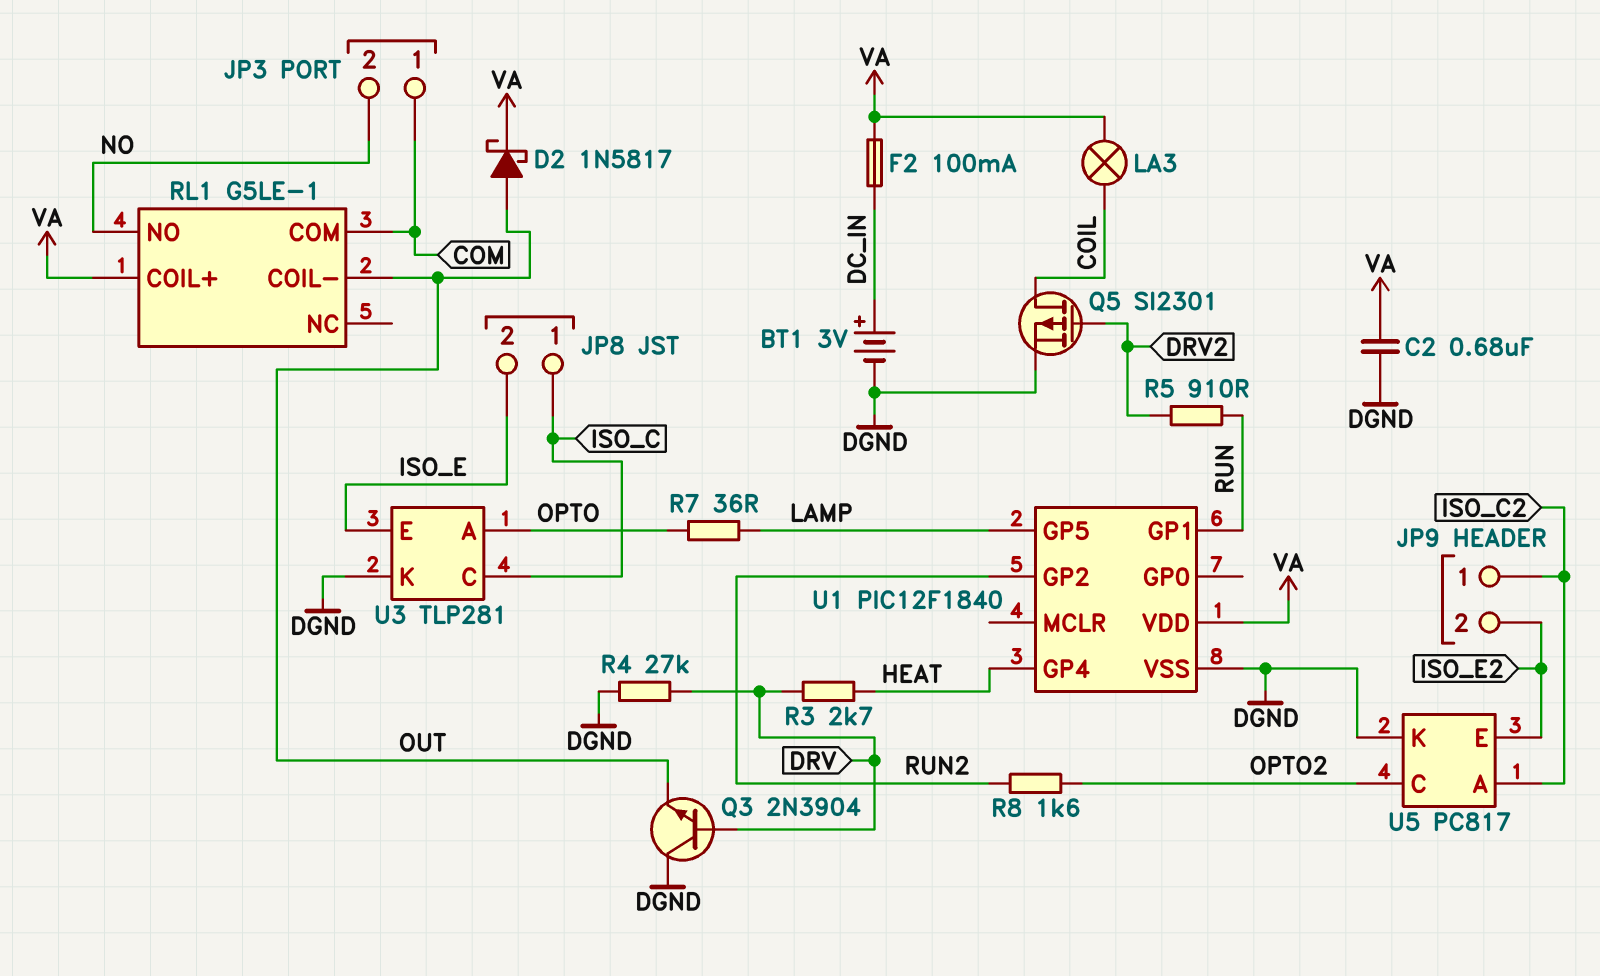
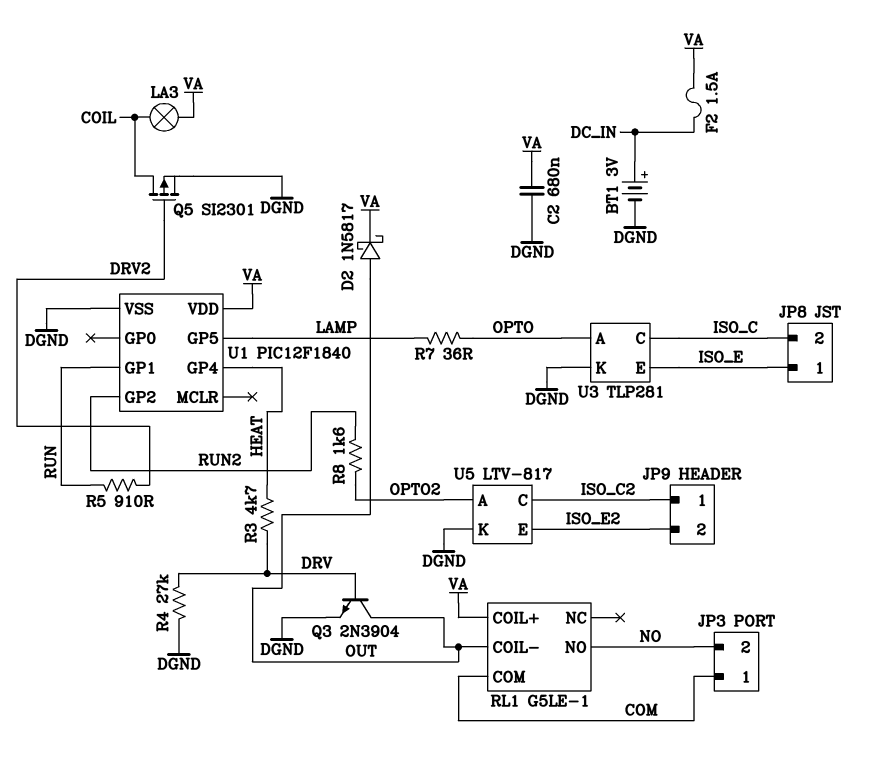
F2: 100mA (DC_IN, VA) -> 1.5A (DC_IN, VA)
JP8 pin 1: ISO_C -> ISO_E
JP8 pin 2: ISO_E -> ISO_C
Q3: NPN 2N3904 (B DRV, C DGND, E OUT) -> NPN 2N3904 (B DRV, C OUT, E DGND)
R3: 2.7k (DRV, HEAT) -> 4.7k (DRV, HEAT)
U5: PC817 -> LTV-817
U5 pin A: ISO_C2 -> OPTO2
U5 pin C: OPTO2 -> ISO_C2

